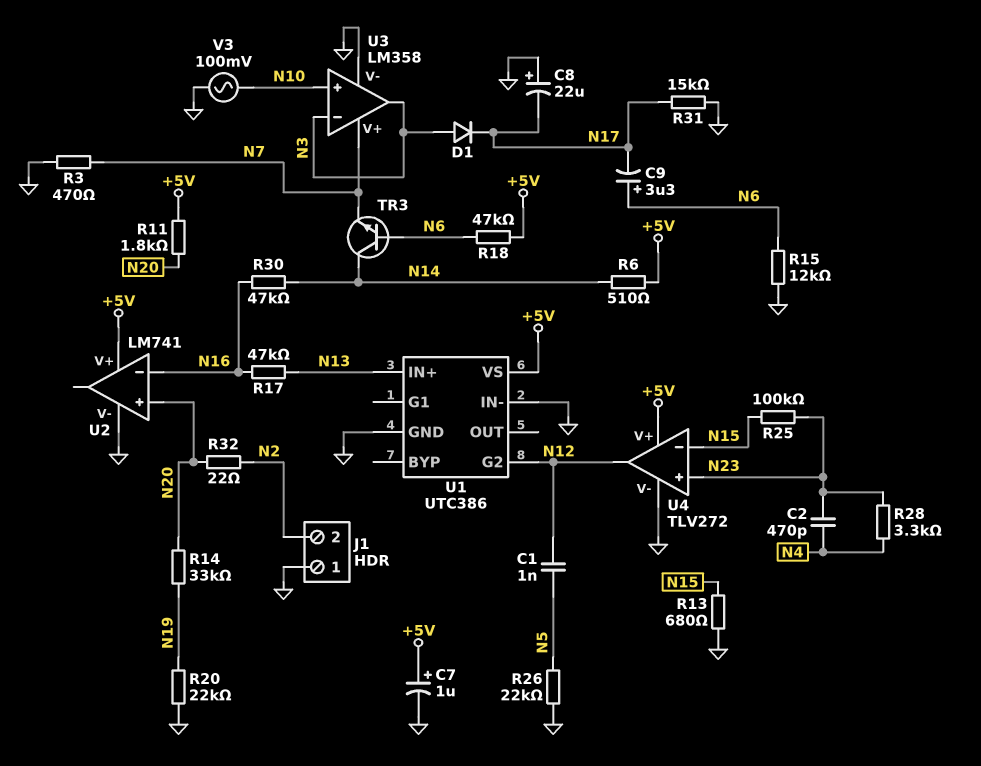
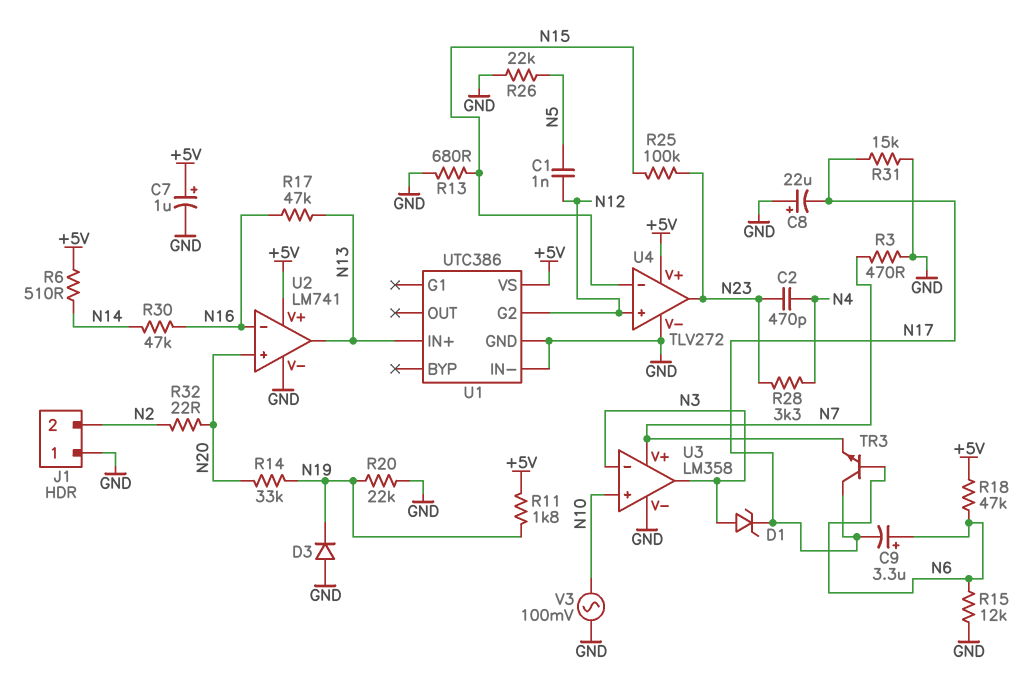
D1: diode (A N3, K N17) -> zener (A N3, K N17)
D3: none -> diode (A GND, K N19)
R11: 1.8k (+5V, N20) -> 1.8k (+5V, N19)
TR3: NPN (B N6, C N14, E N7) -> NPN (B N6, C N17, E N7)
U2 pin out: none -> N13
U4 pin in+: N23 -> N12
U4 pin out: N12 -> N23

